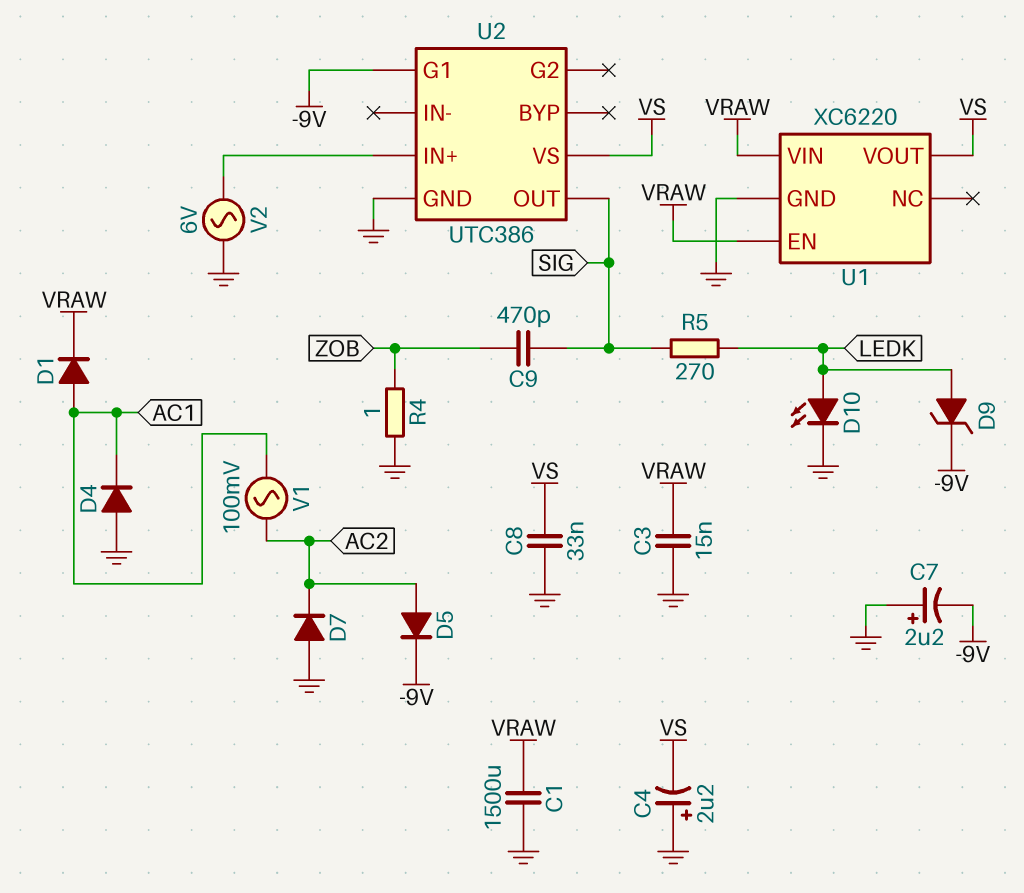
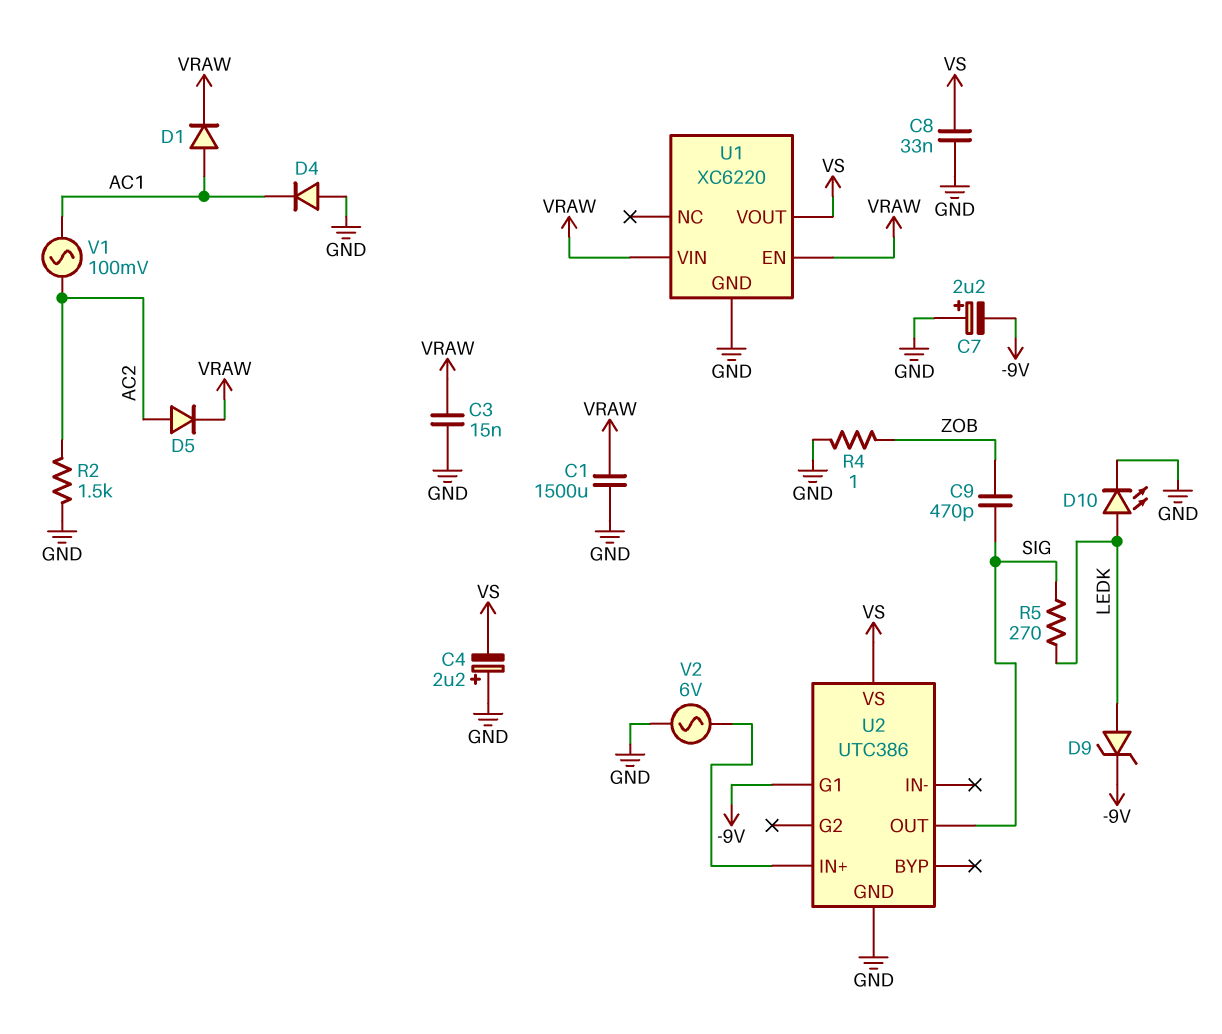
D5: diode (A AC2, K -9V) -> diode (A AC2, K VRAW)
D7: diode (A GND, K AC2) -> none
R2: none -> 1.5k (AC2, GND)

